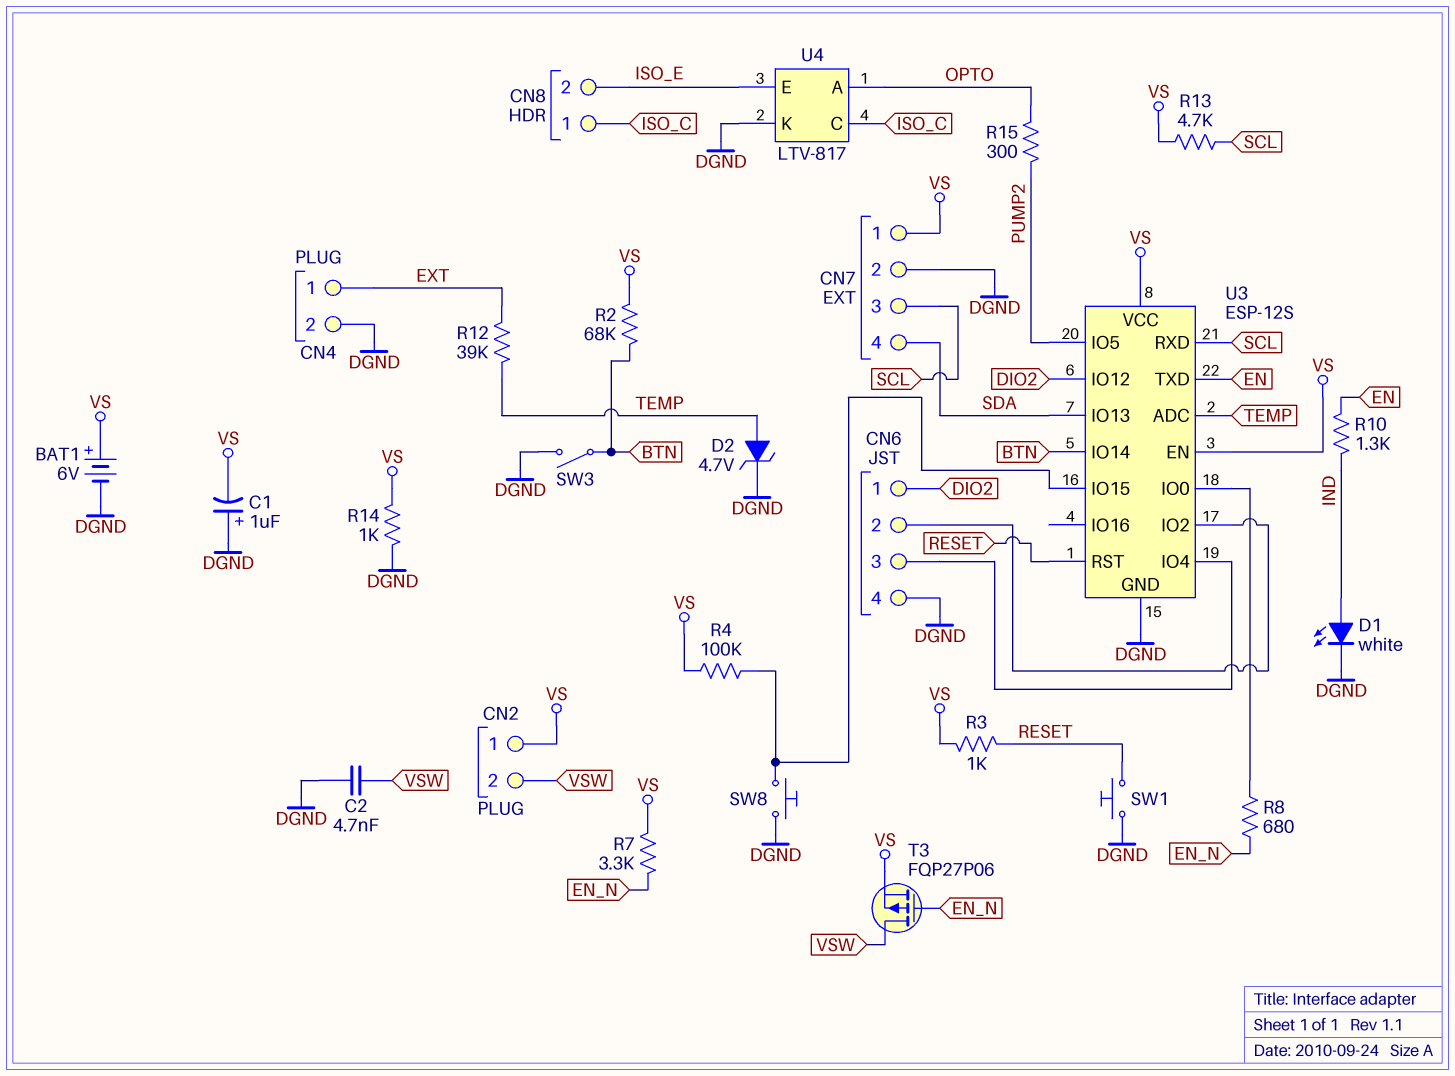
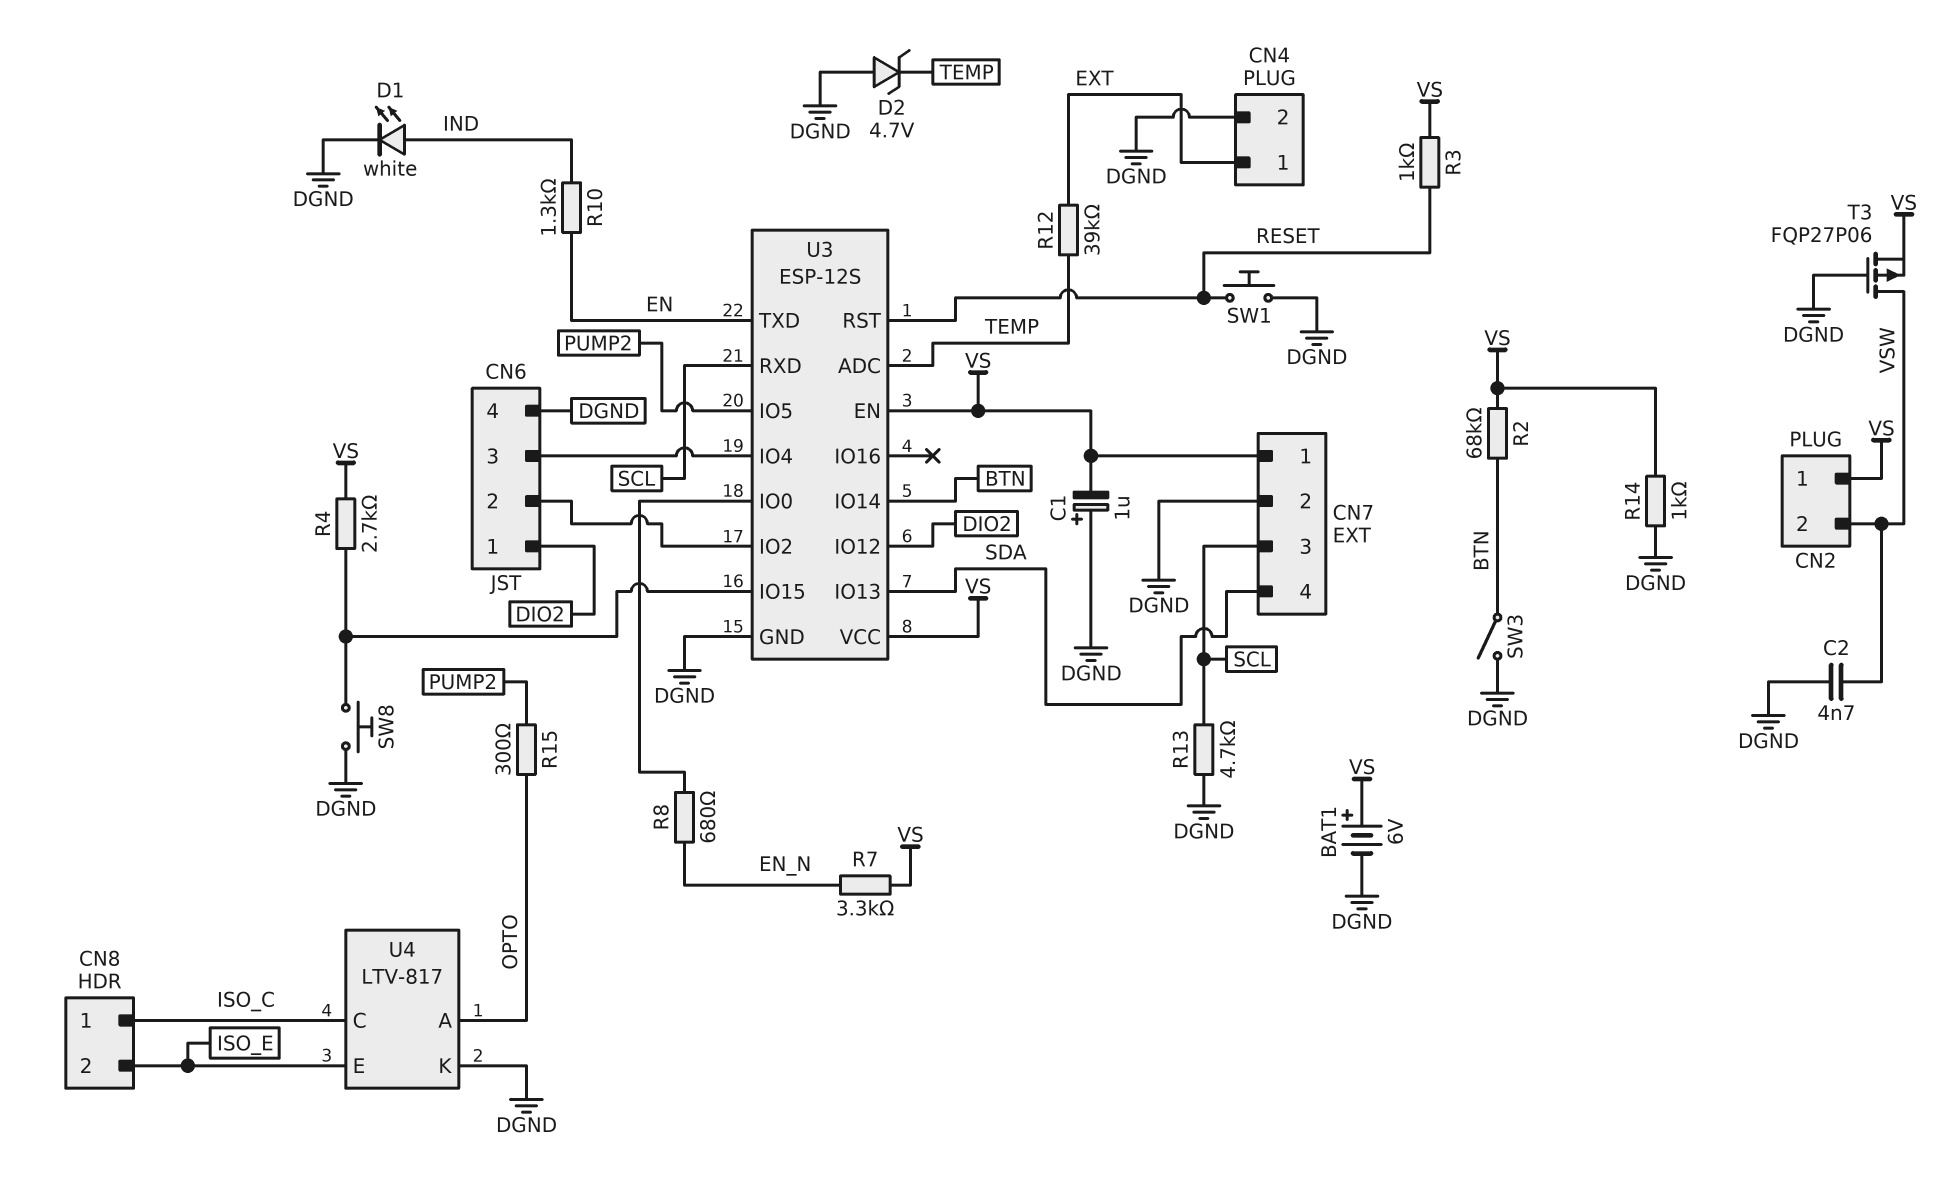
D2: zener 4.7V (A TEMP, K DGND) -> zener 4.7V (A DGND, K TEMP)
R4: 100k (U3/IO15, VS) -> 2.7k (U3/IO15, VS)
R13: 4.7k (SCL, VS) -> 4.7k (DGND, SCL)
T3: PMOS FQP27P06 (G EN_N, D VSW, S VS) -> PMOS FQP27P06 (G DGND, D VSW, S VS)

